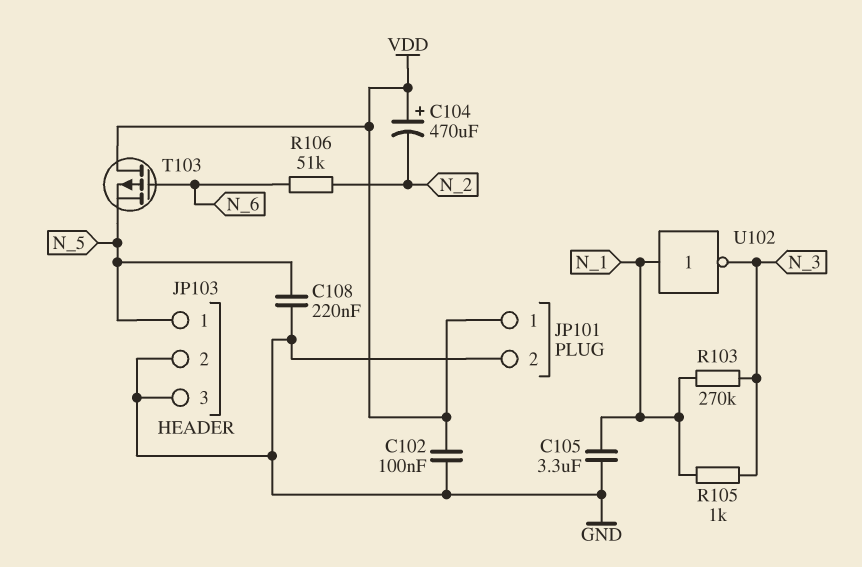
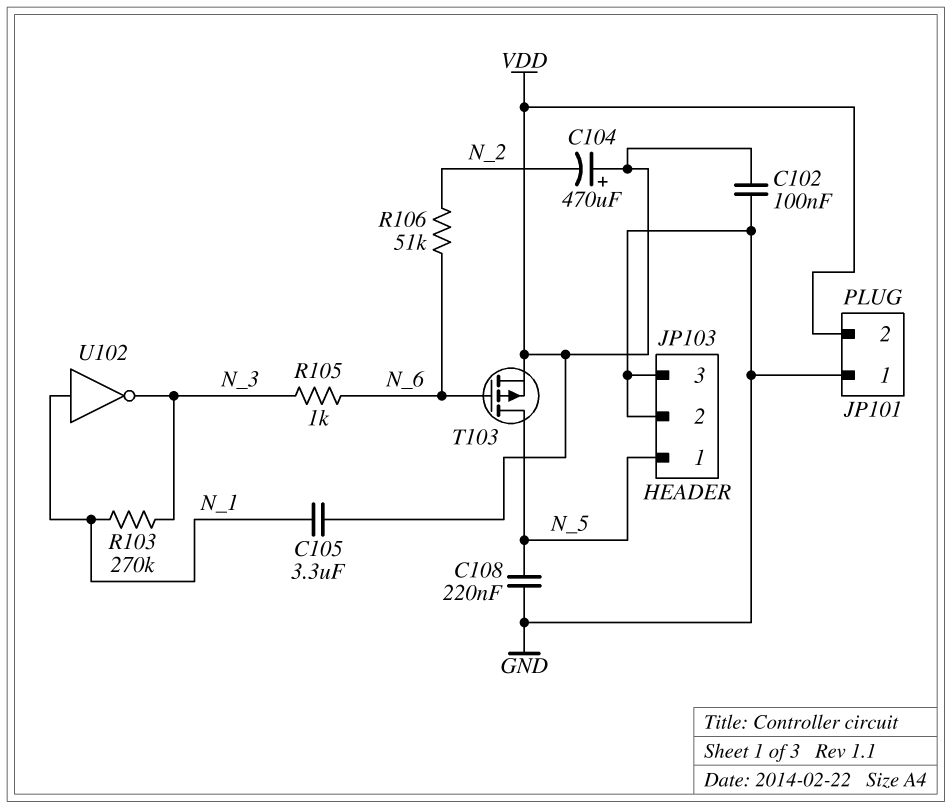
C105: 3.3uF (GND, N_1) -> 3.3uF (N_1, VDD)
JP101 pin 1: VDD -> GND
JP101 pin 2: GND -> VDD
R105: 1k (N_1, N_3) -> 1k (N_3, N_6)
T103: PMOS (G N_6, D VDD, S N_5) -> PMOS (G N_6, D N_5, S VDD)

